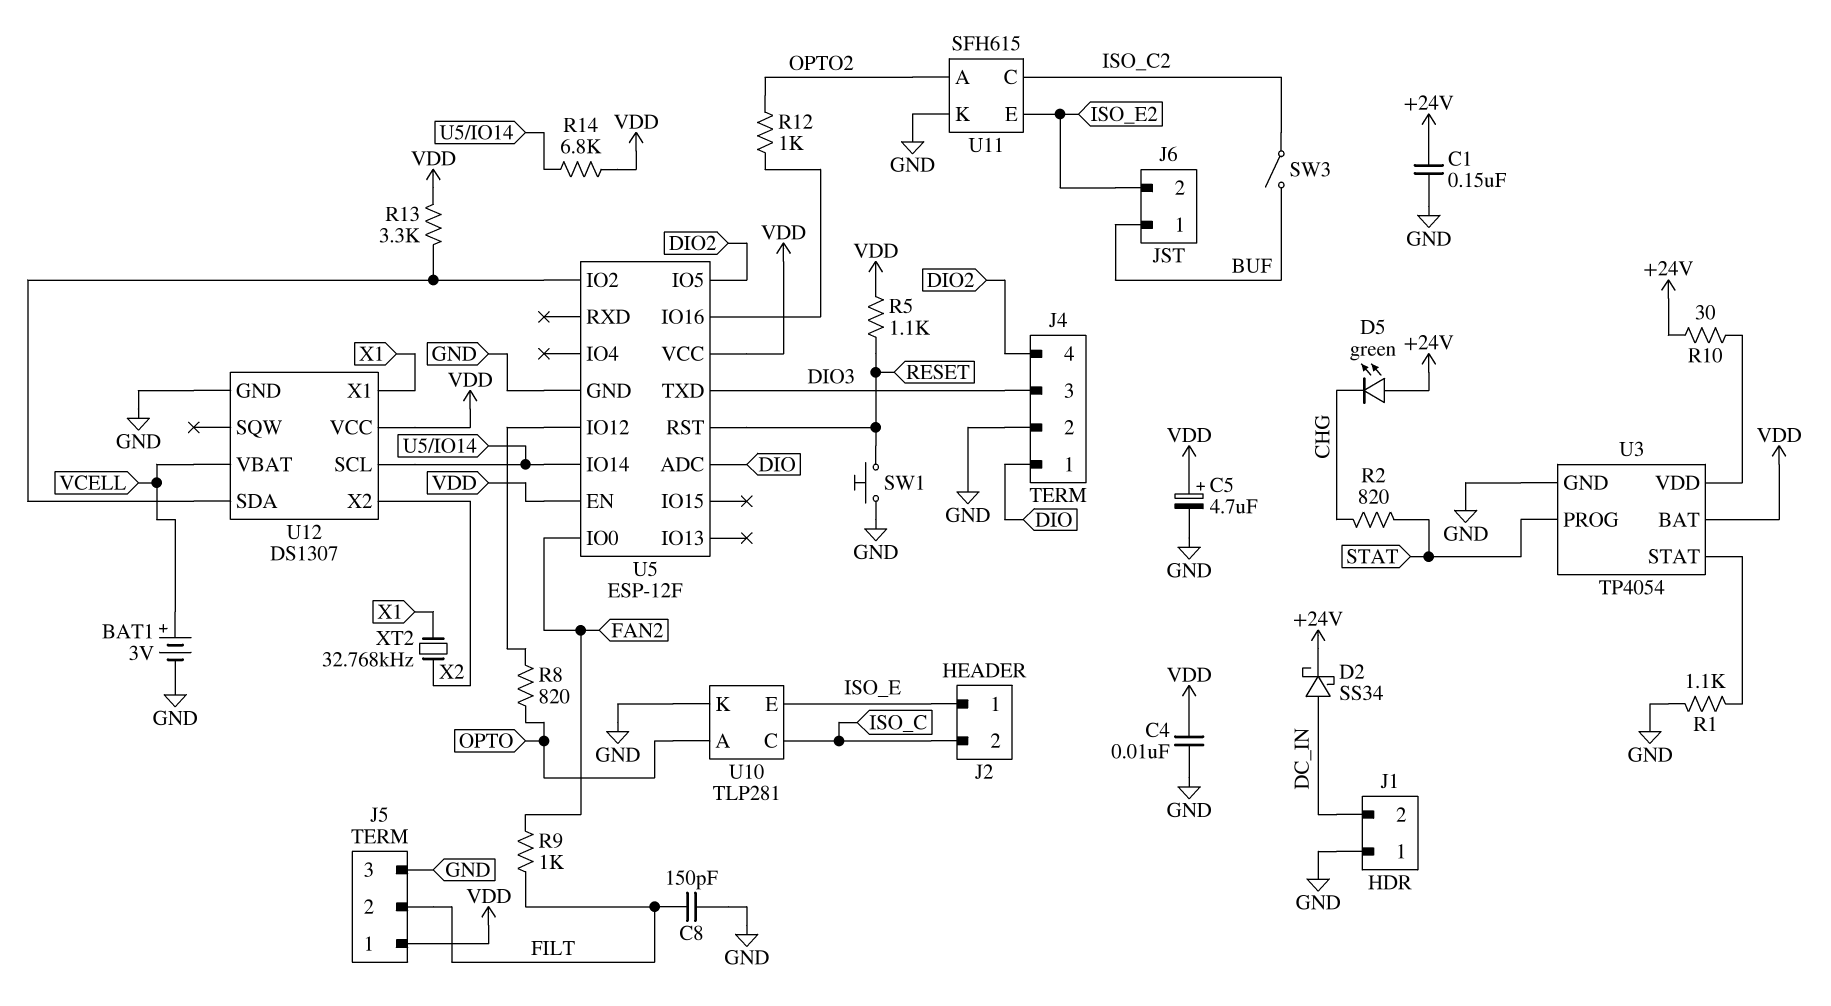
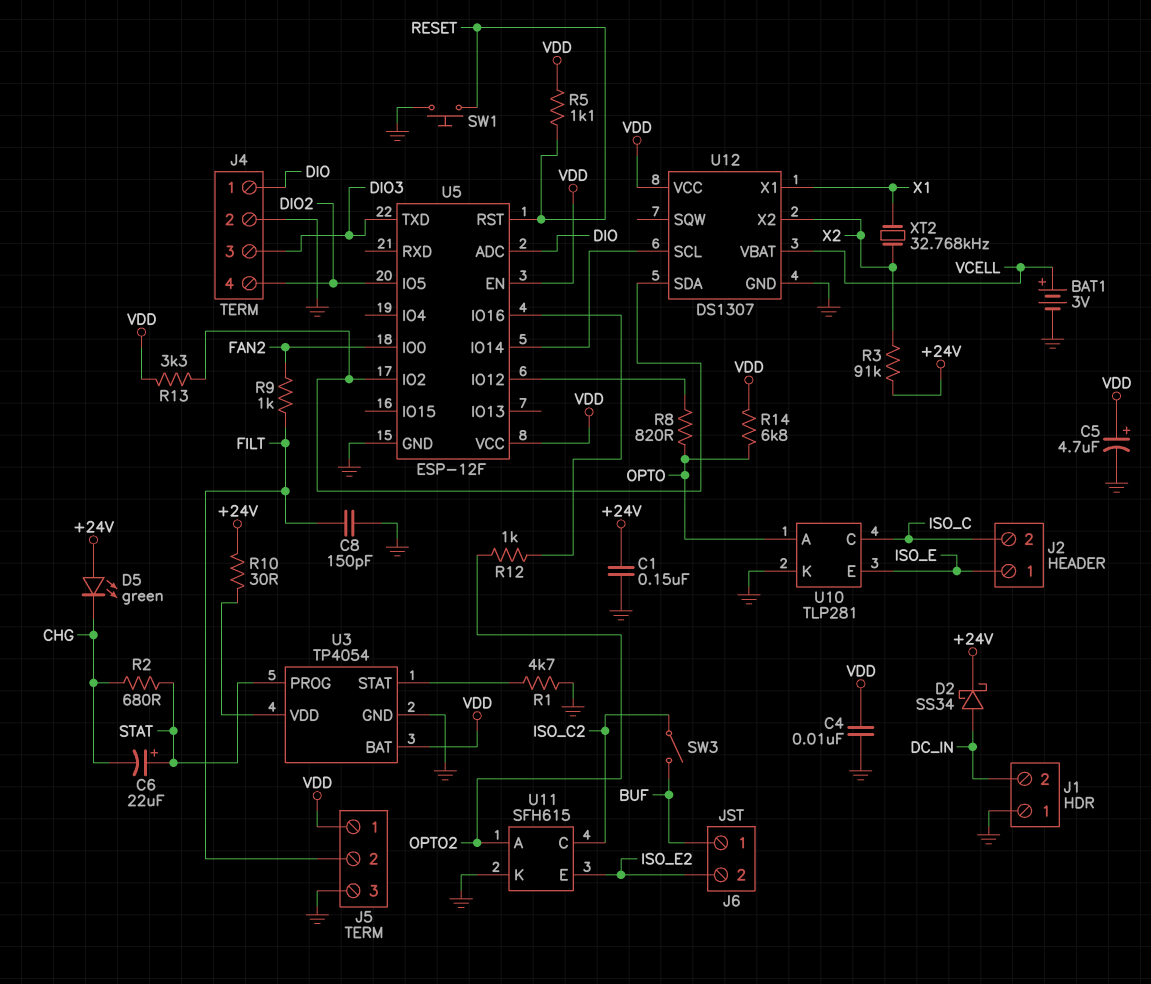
C6: none -> 22uF (plus STAT, minus CHG)
R1: 1.1k (GND, U3/STAT) -> 4.7k (GND, U3/STAT)
R2: 820 (CHG, STAT) -> 680 (CHG, STAT)
R3: none -> 91k (+24V, X2)
R14: 6.8k (U5/IO14, VDD) -> 6.8k (OPTO, VDD)

